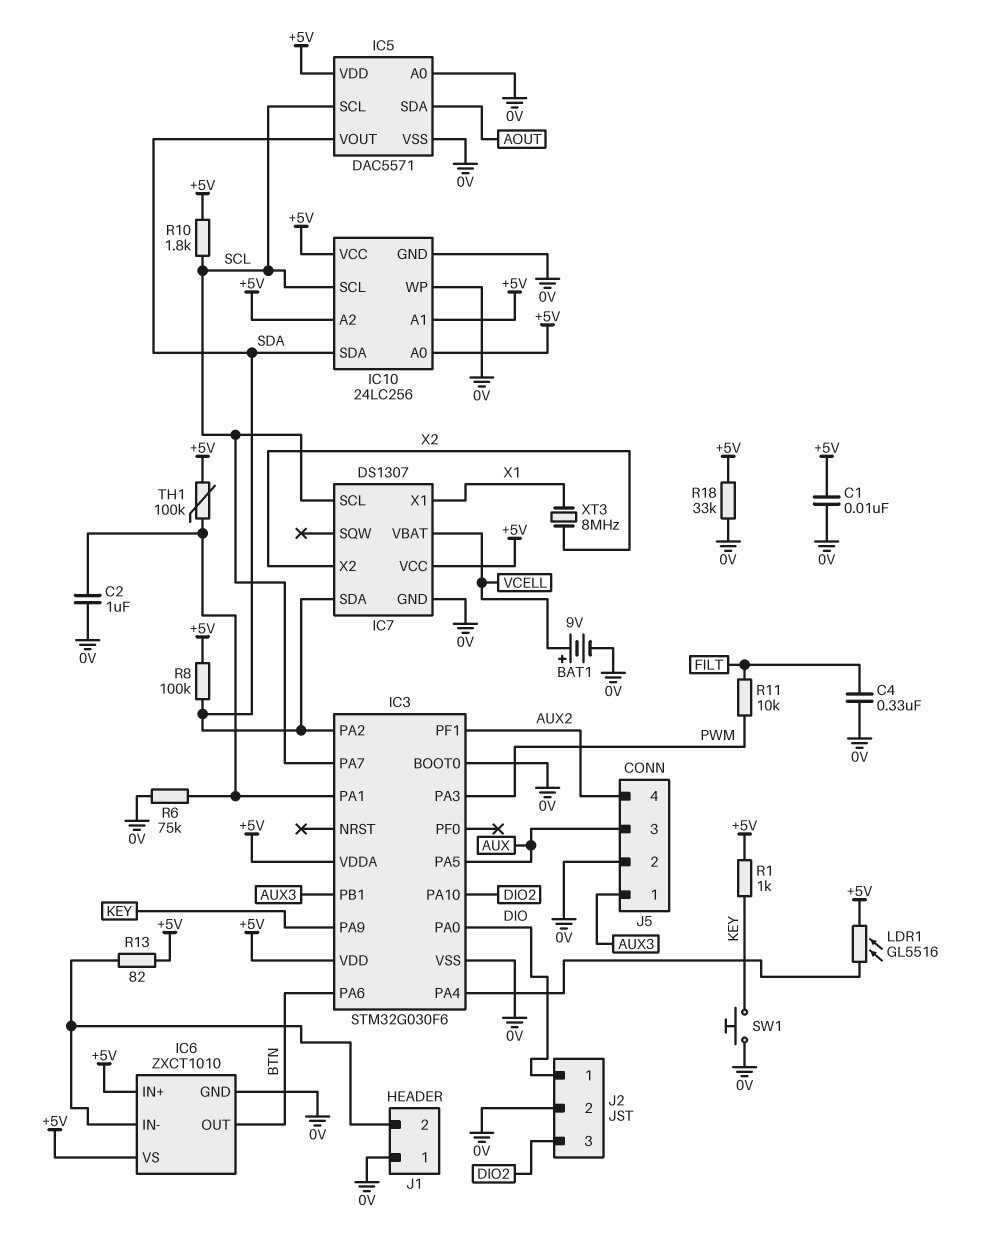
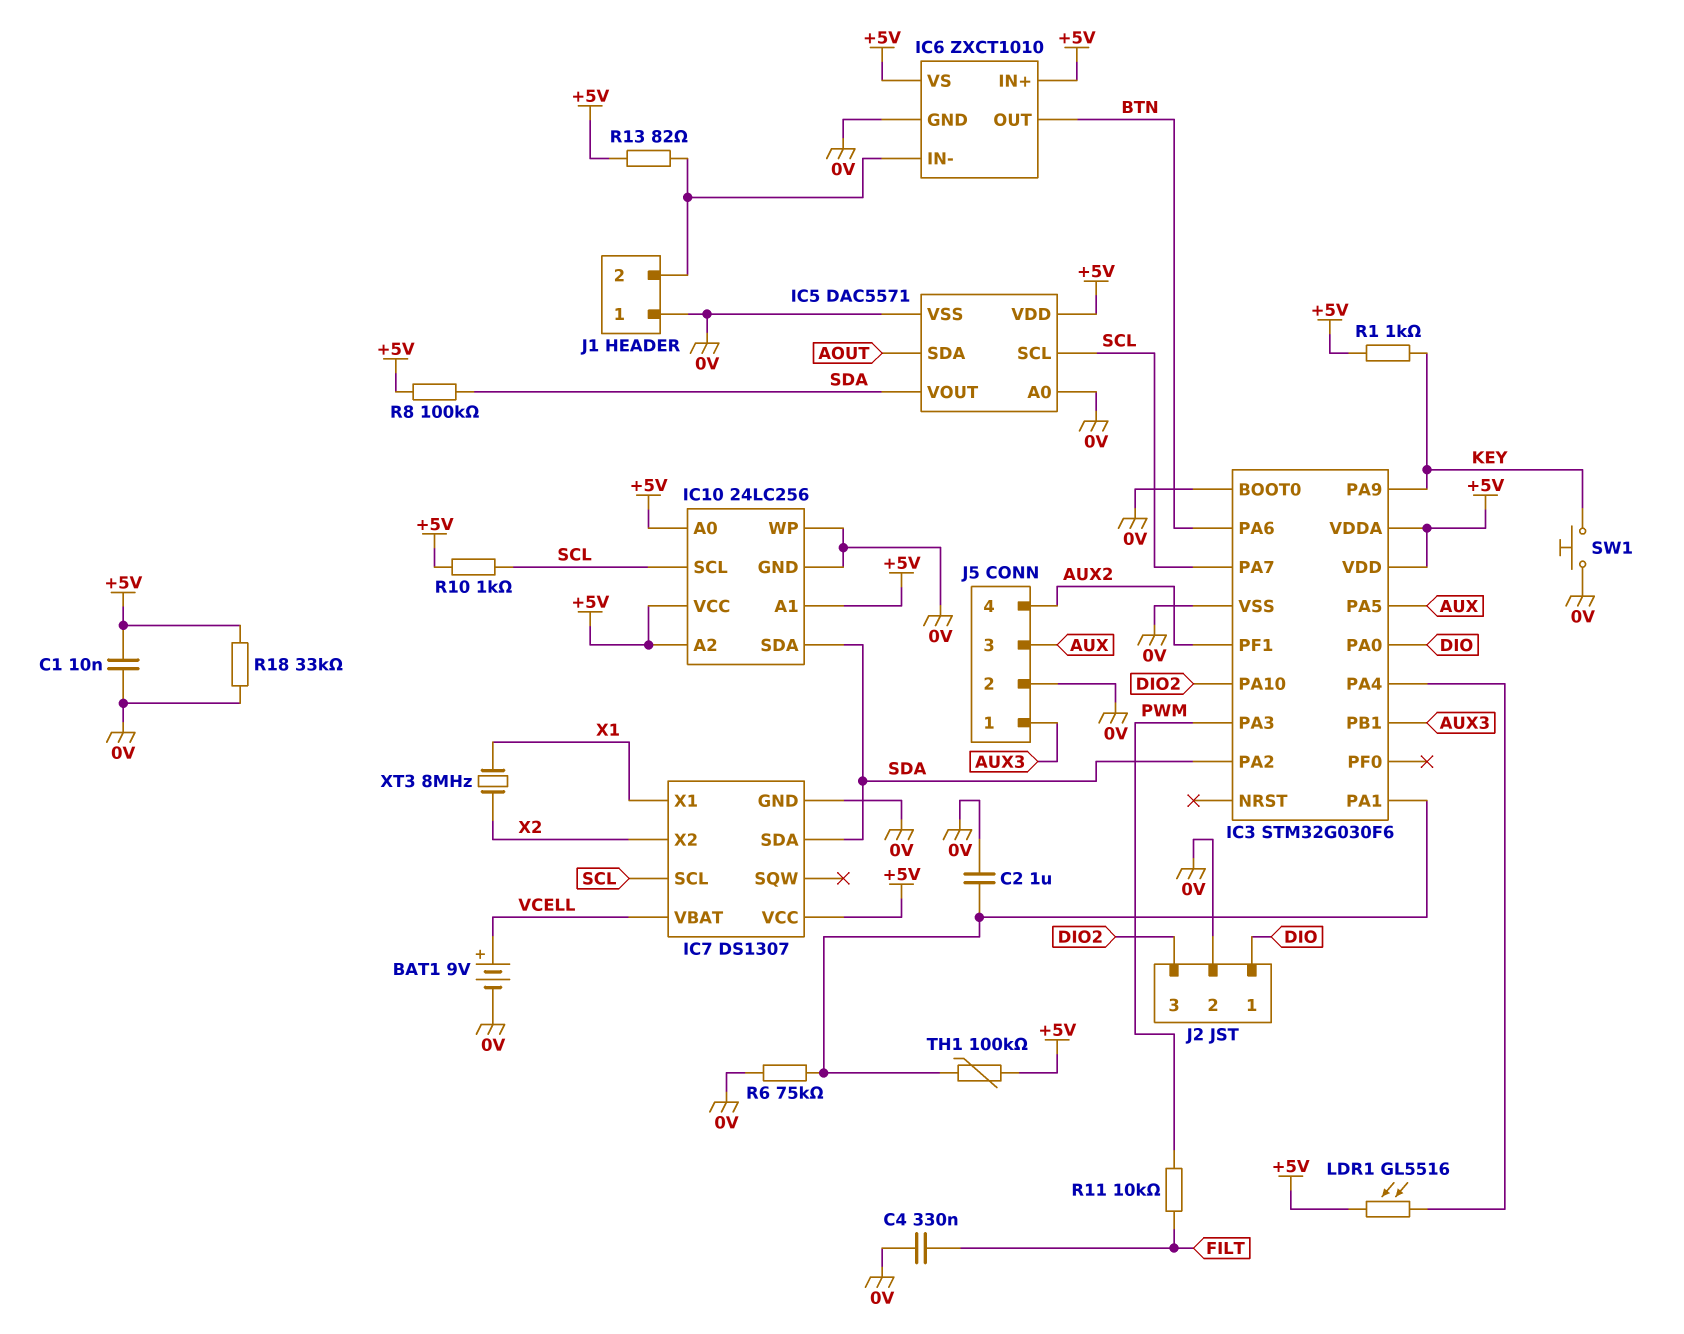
R10: 1.8k (+5V, SCL) -> 1k (+5V, SCL)

